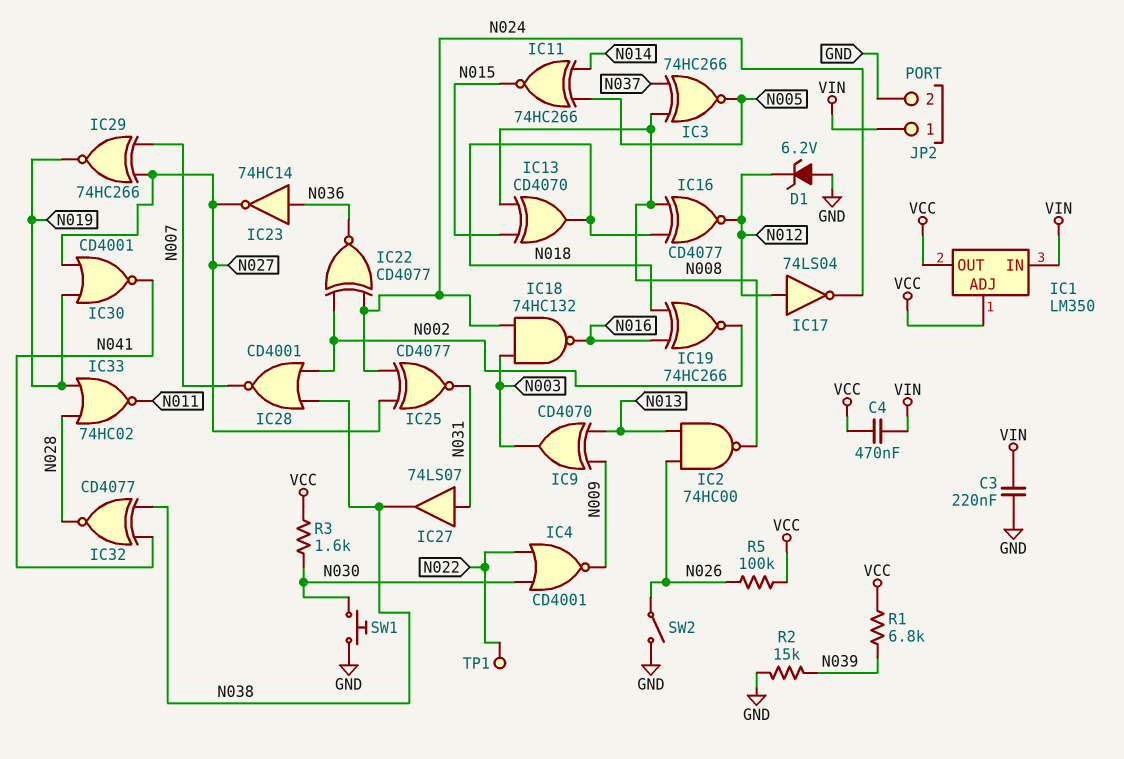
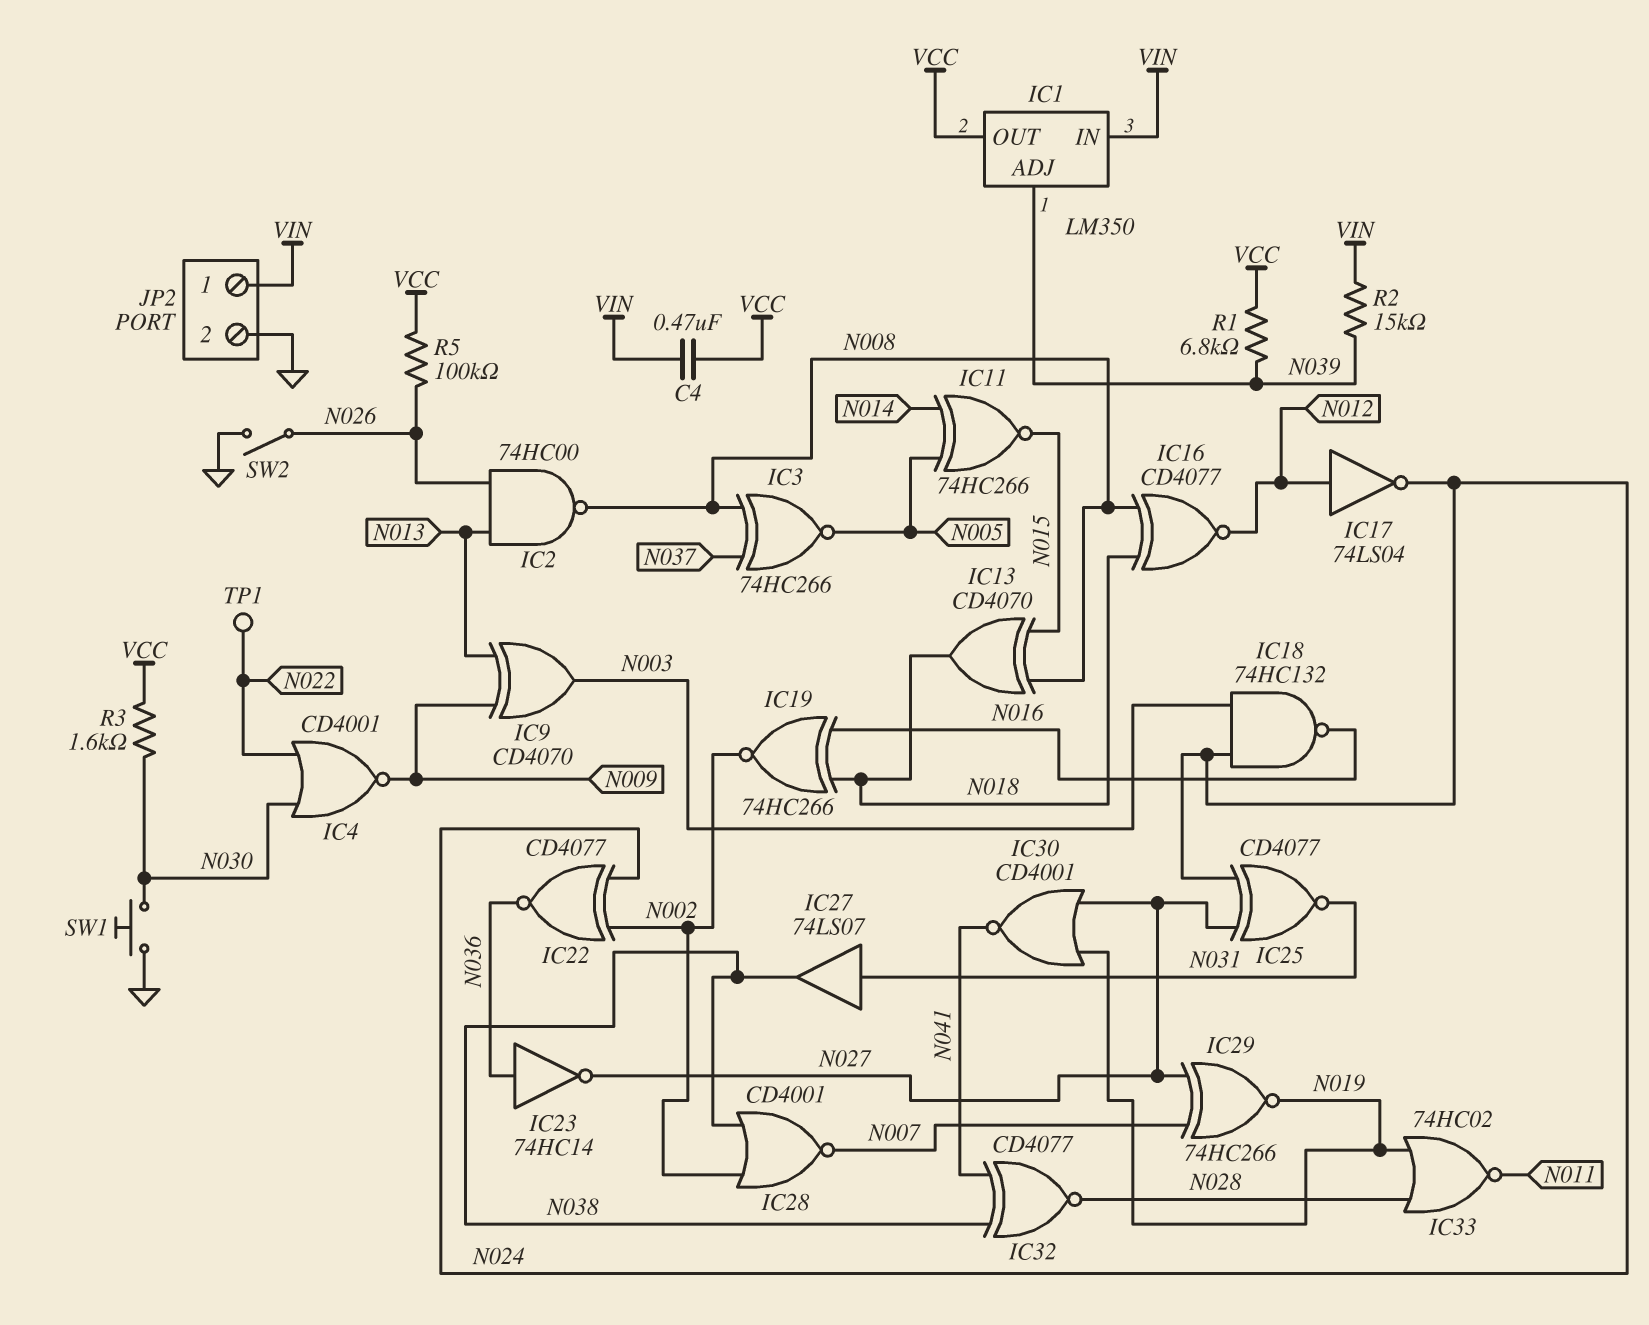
C3: 220nF (GND, VIN) -> none
D1: zener 6.2V (A GND, K N012) -> none
IC1 pin ADJ: VCC -> N039
R2: 15k (GND, N039) -> 15k (N039, VIN)

